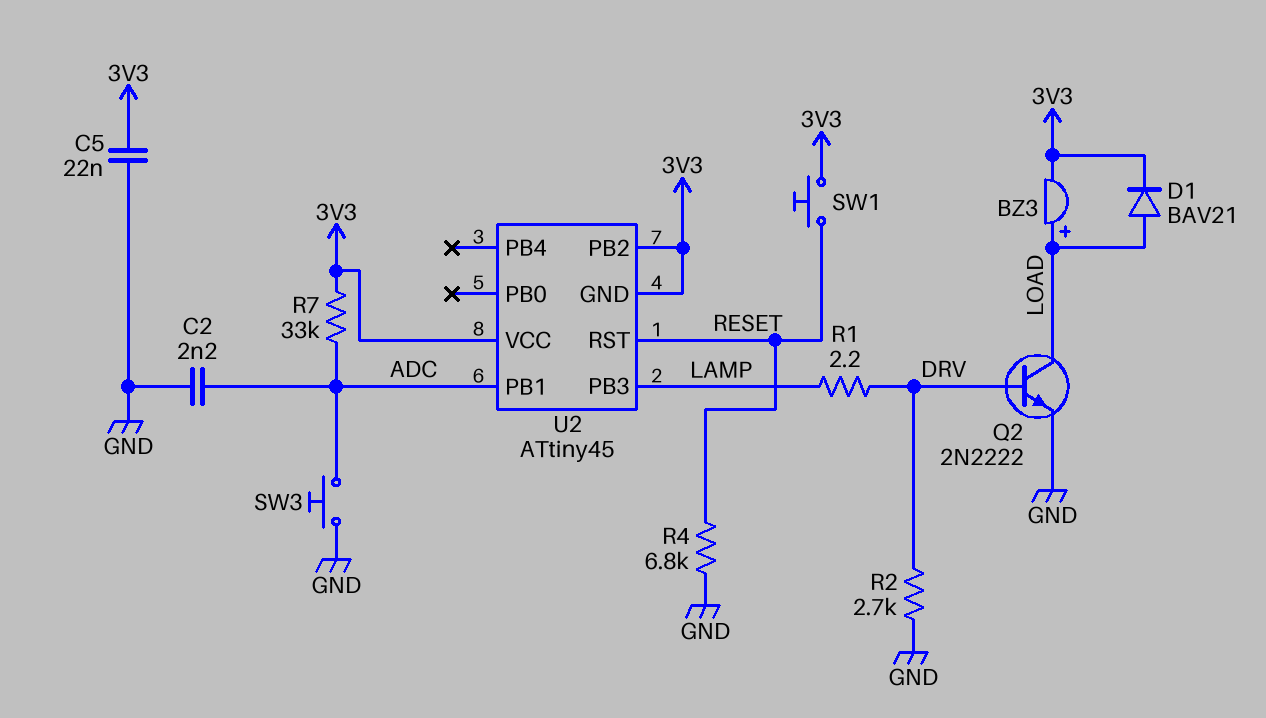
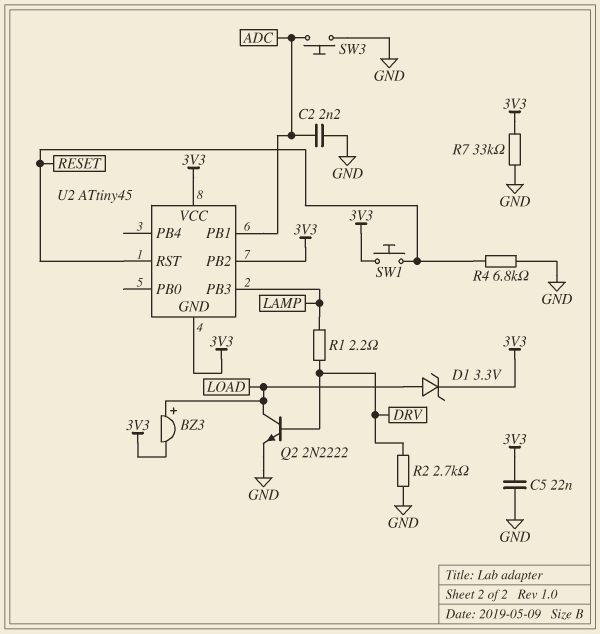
D1: diode BAV21 (A LOAD, K 3V3) -> zener 3.3V (A LOAD, K 3V3)
R7: 33k (3V3, ADC) -> 33k (3V3, GND)

